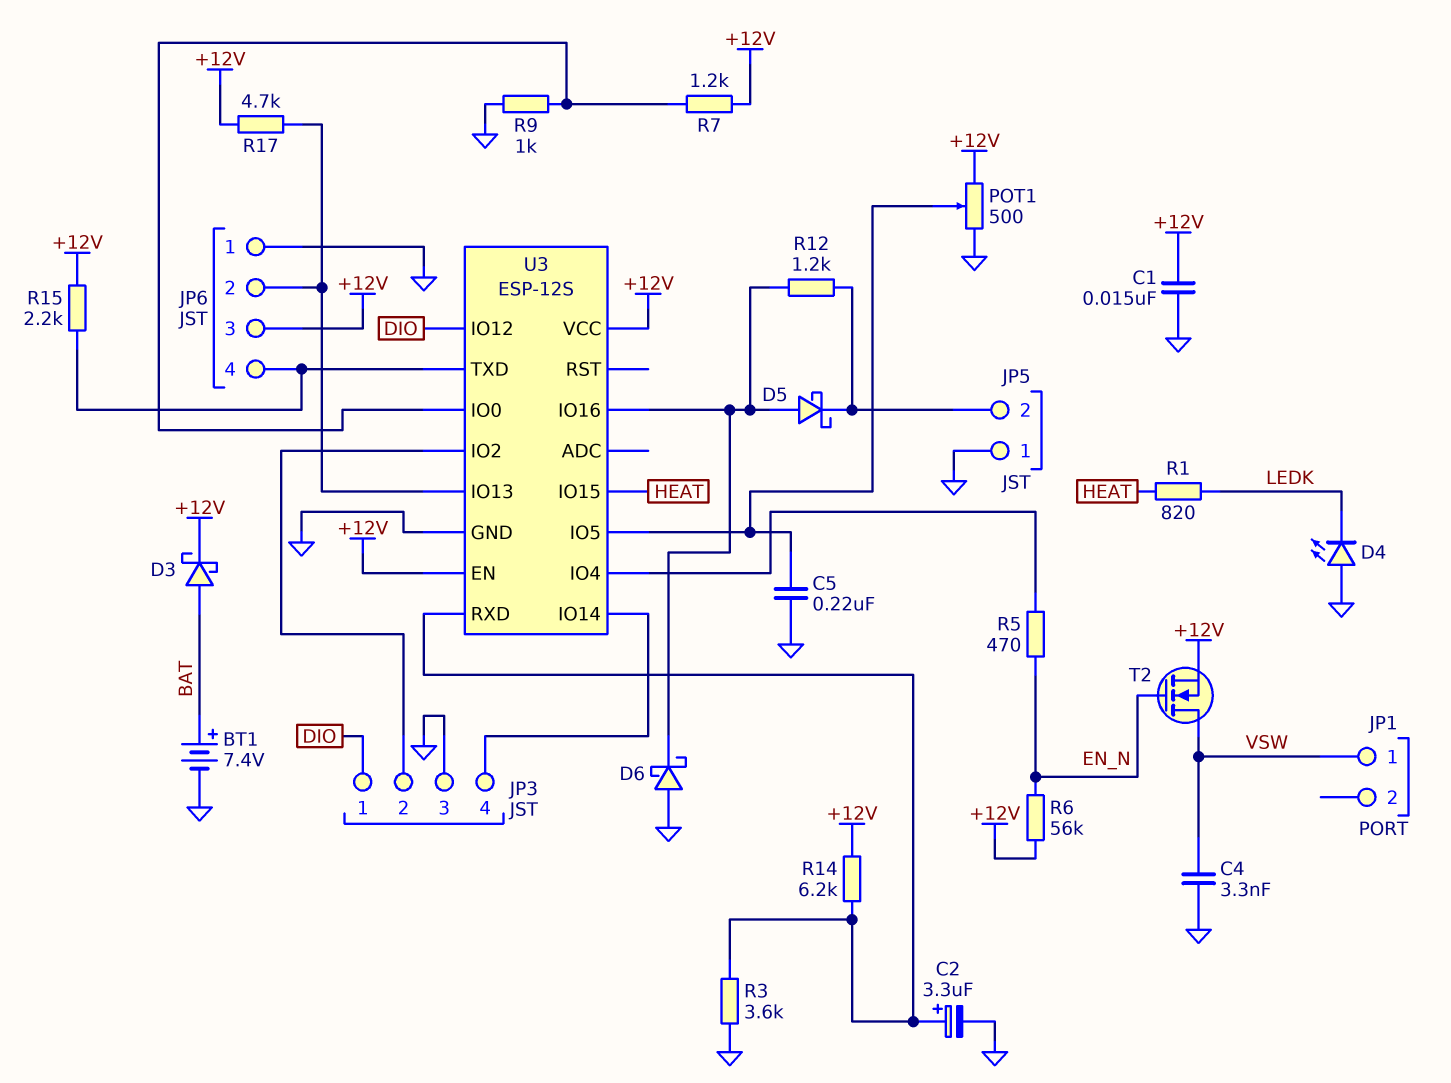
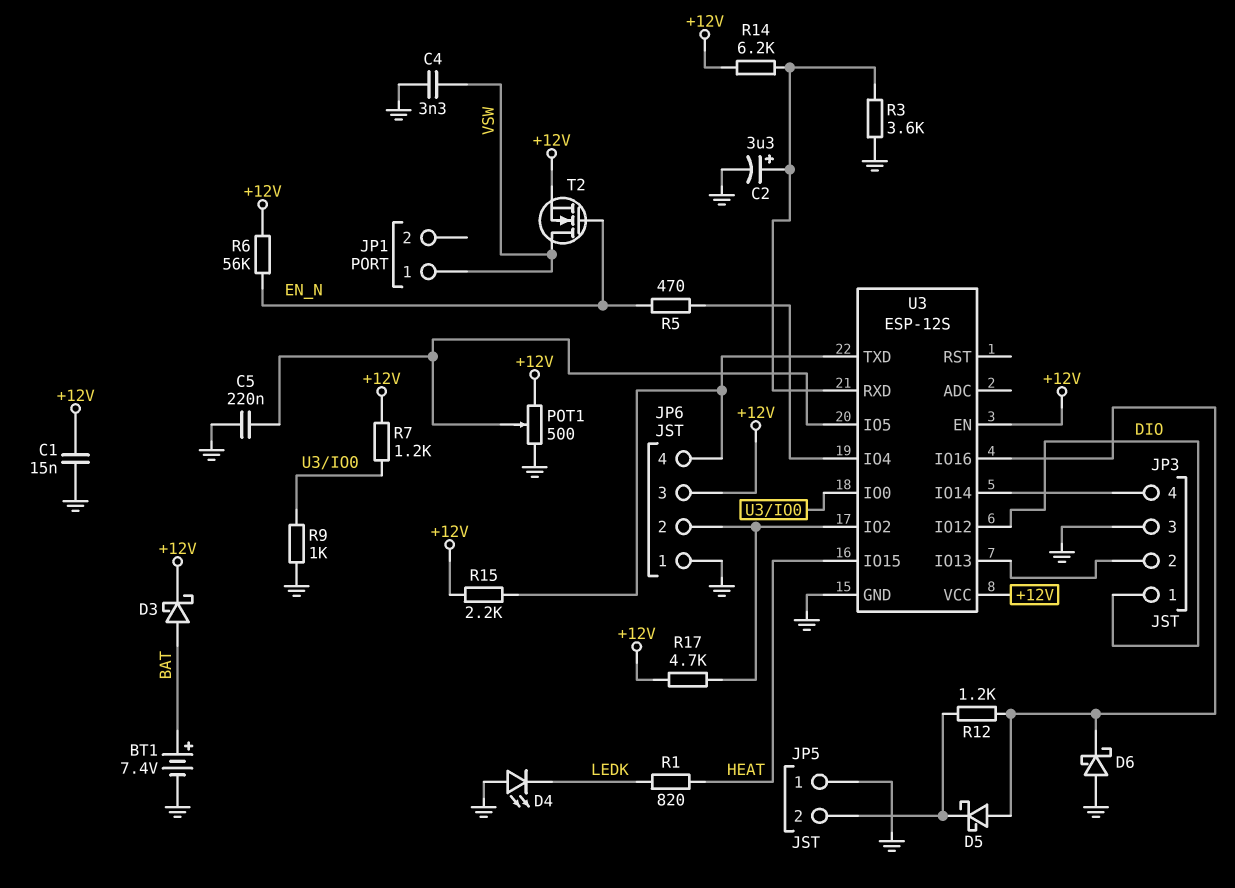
U3 pin IO2: JP3/2 -> JP6/2
U3 pin IO13: JP6/2 -> JP3/2

